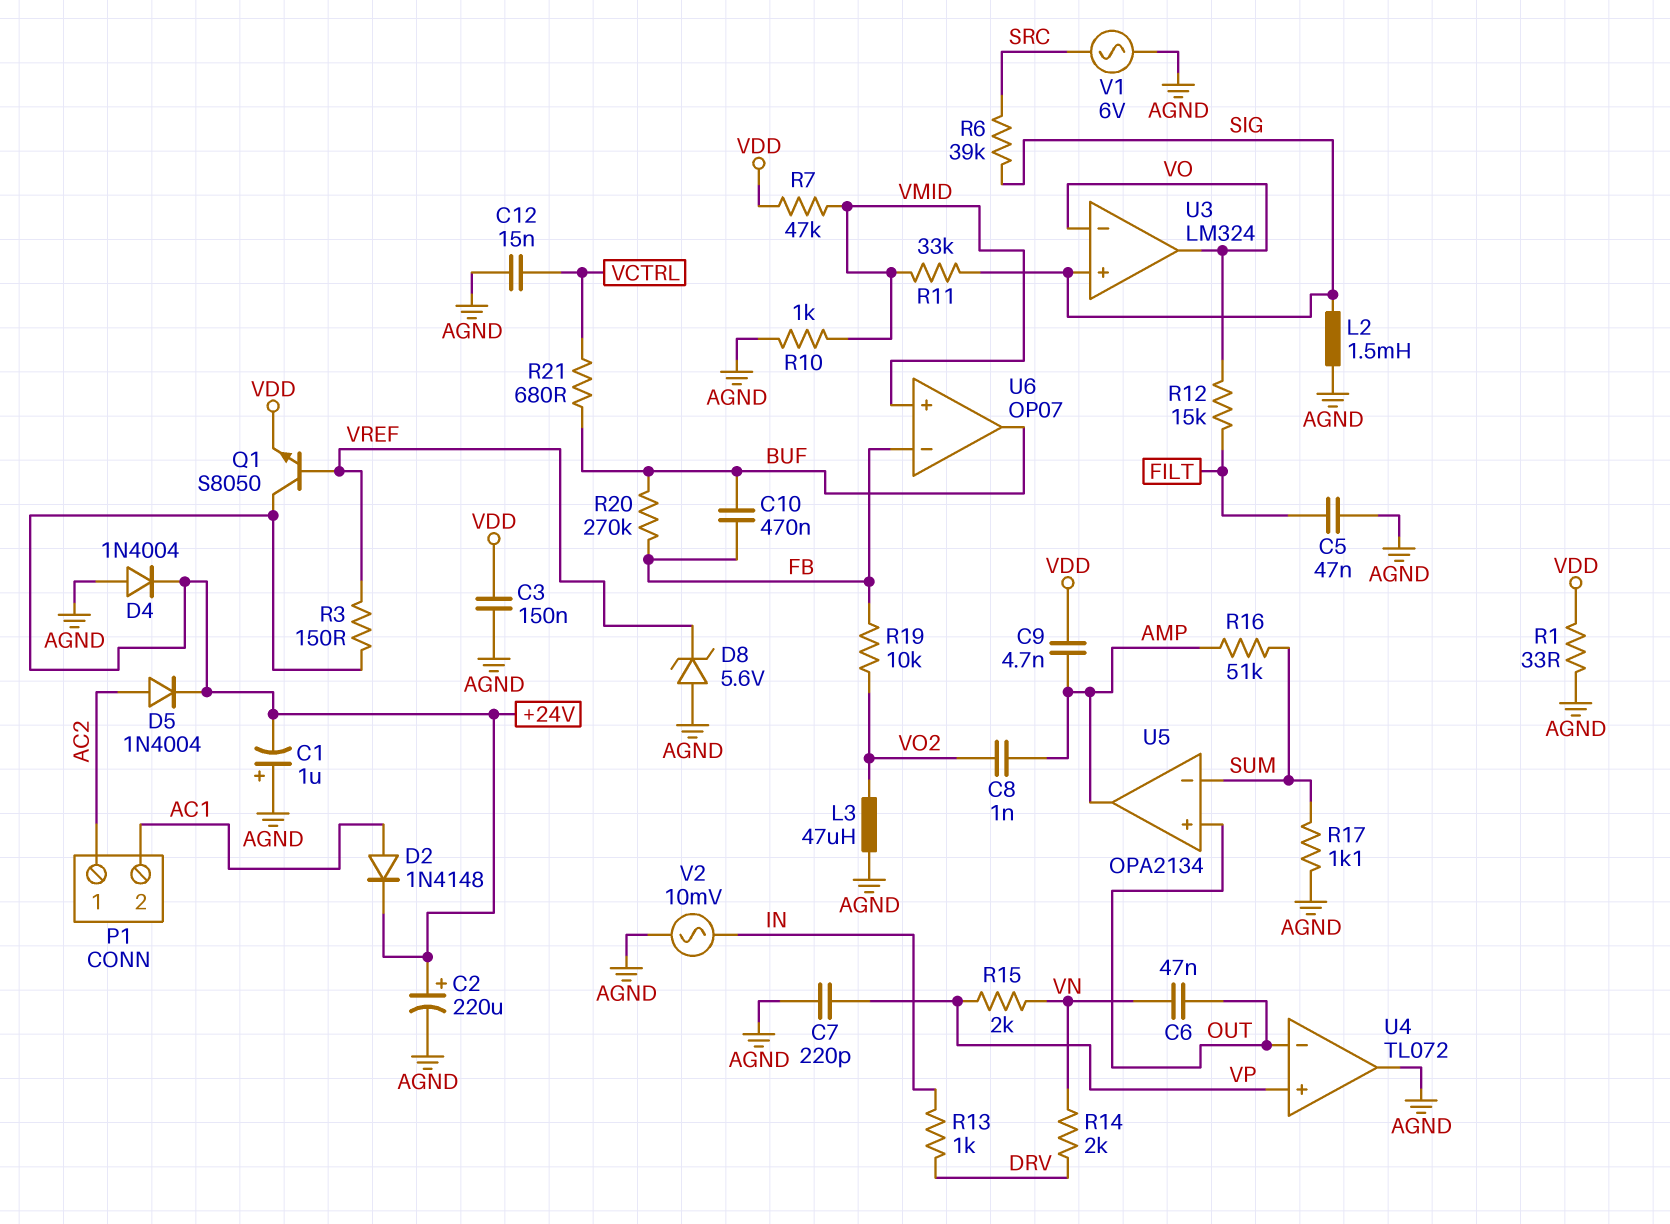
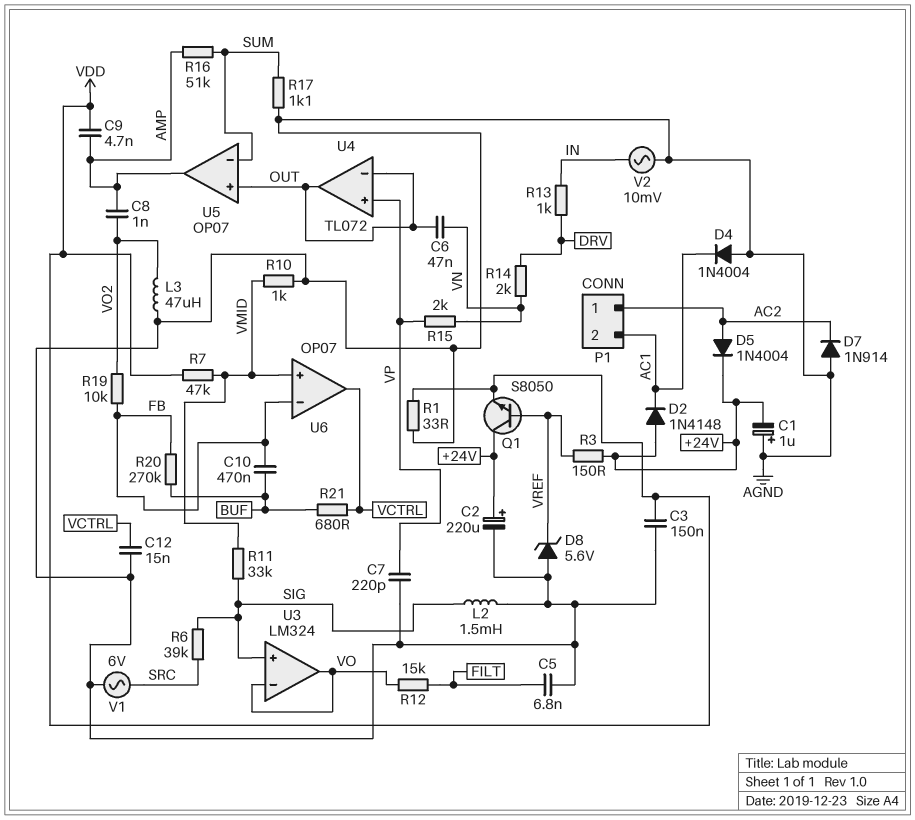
C5: 47nF (AGND, FILT) -> 6.8nF (AGND, FILT)
D2: diode 1N4148 (A AC1, K +24V) -> diode 1N4148 (A +24V, K AC1)
D4: diode 1N4004 (A AGND, K +24V) -> diode 1N4004 (A AGND, K AC1)
D7: none -> diode 1N914 (A AGND, K AC2)
U4 pin out: AGND -> OUT
U5: OPA2134 -> OP07
U6 pin out: BUF -> VCTRL

